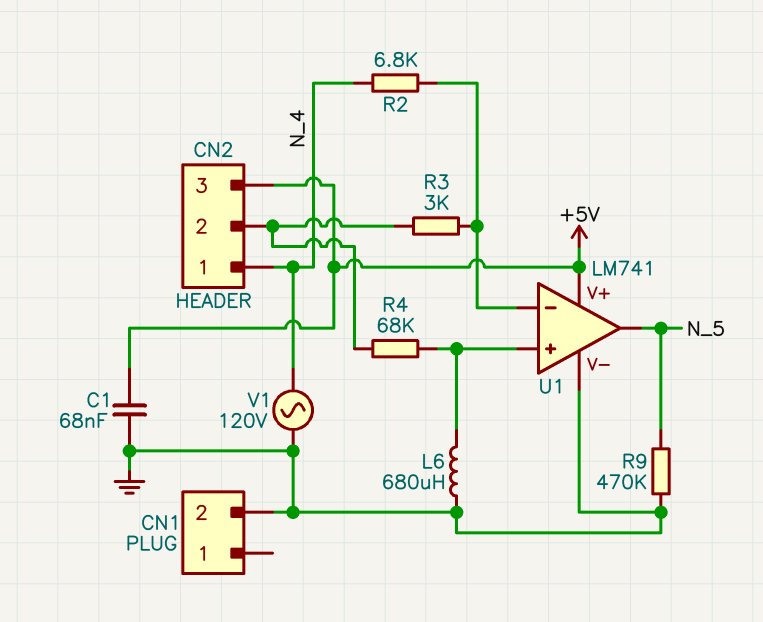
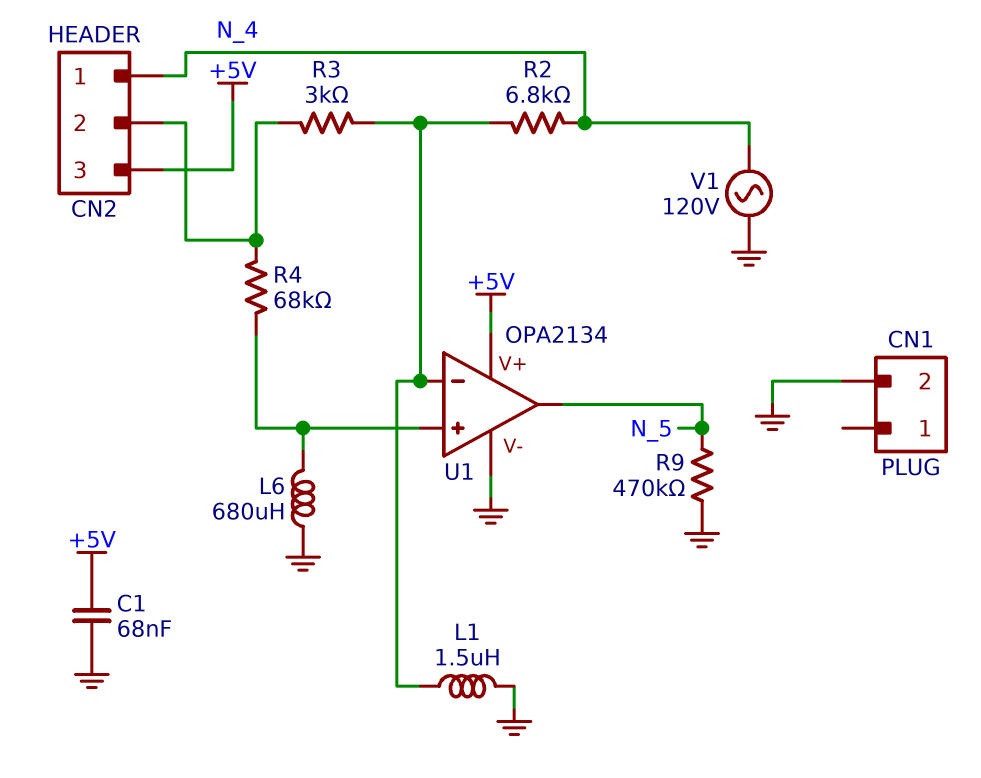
L1: none -> 1.5uH (GND, U1/in-)
U1: LM741 -> OPA2134

